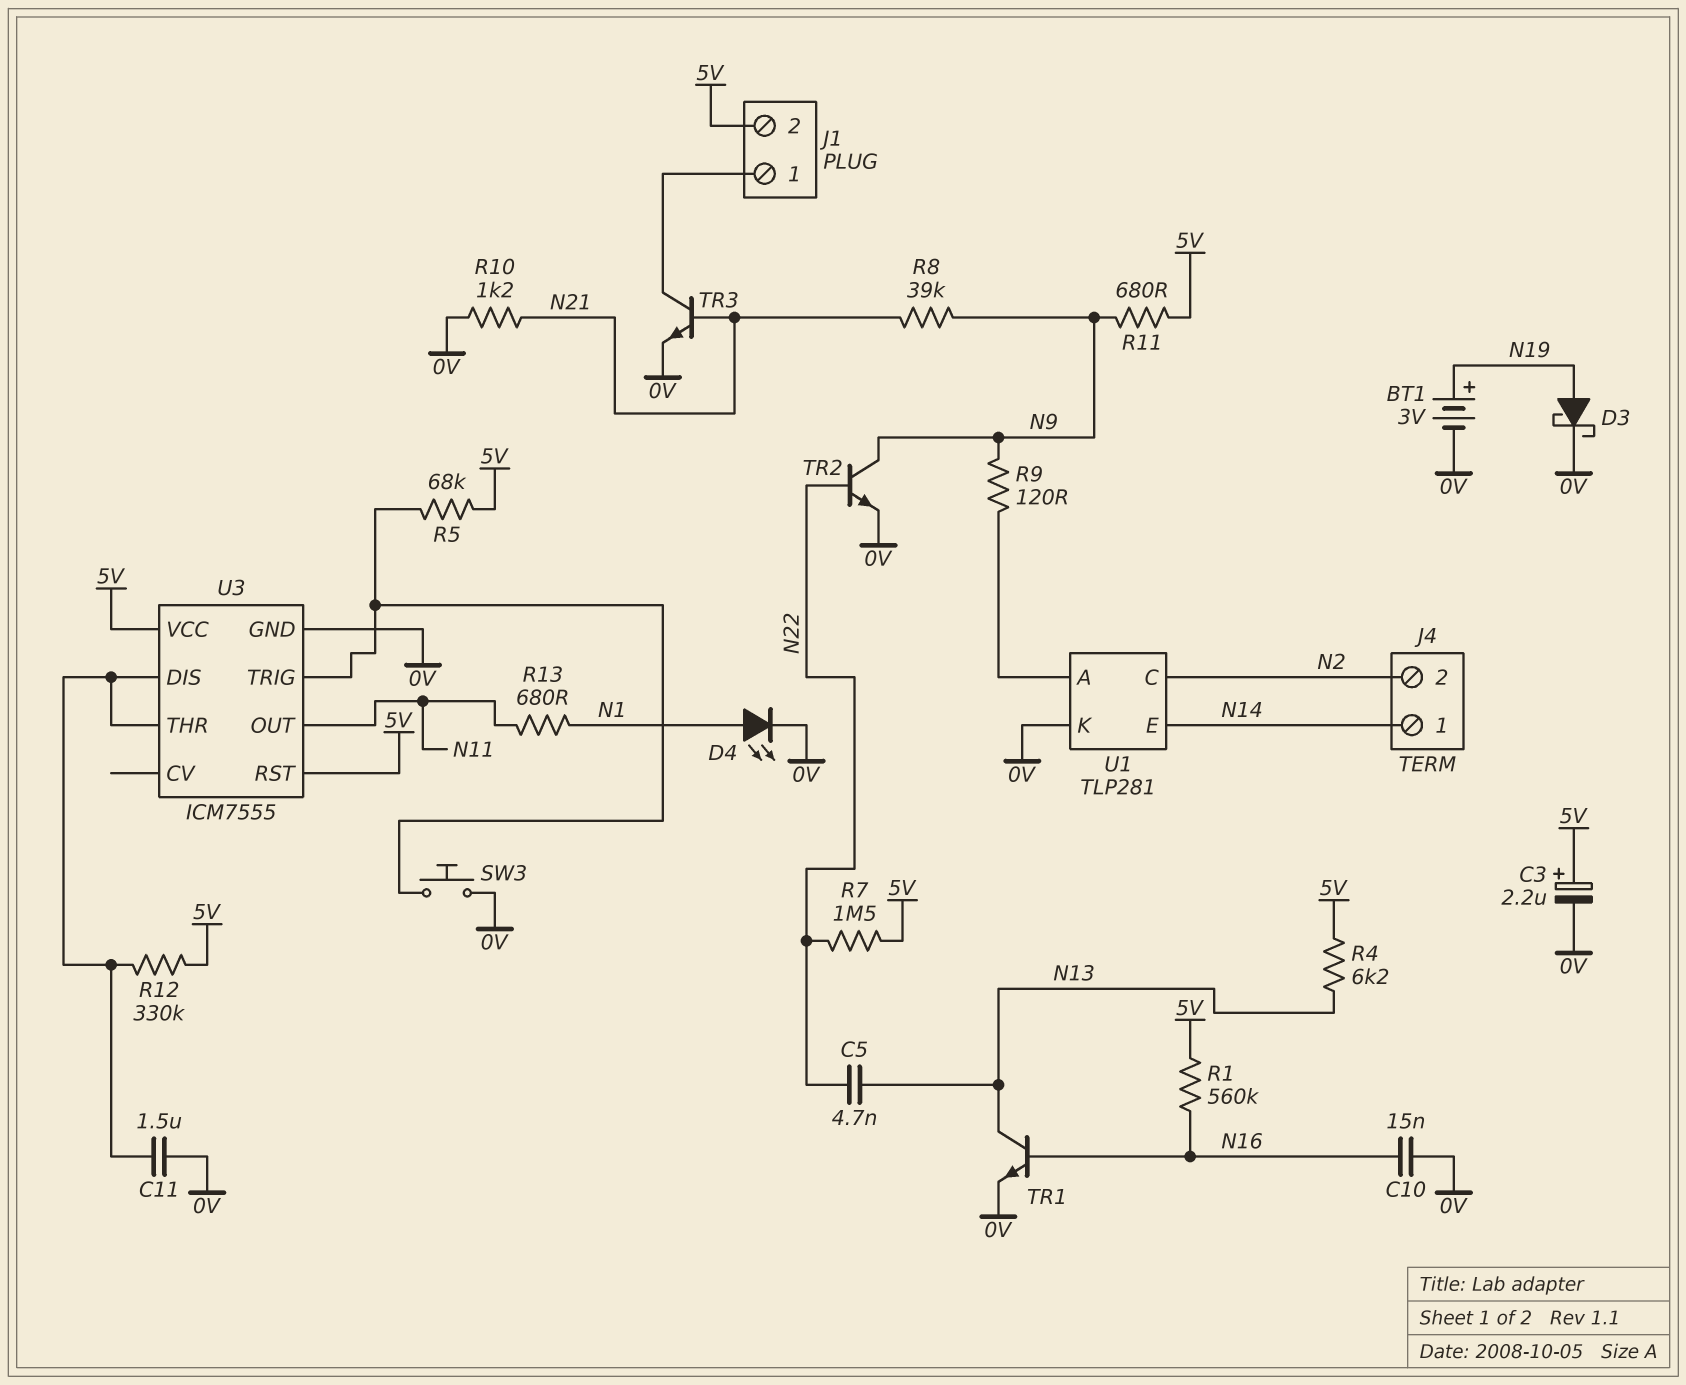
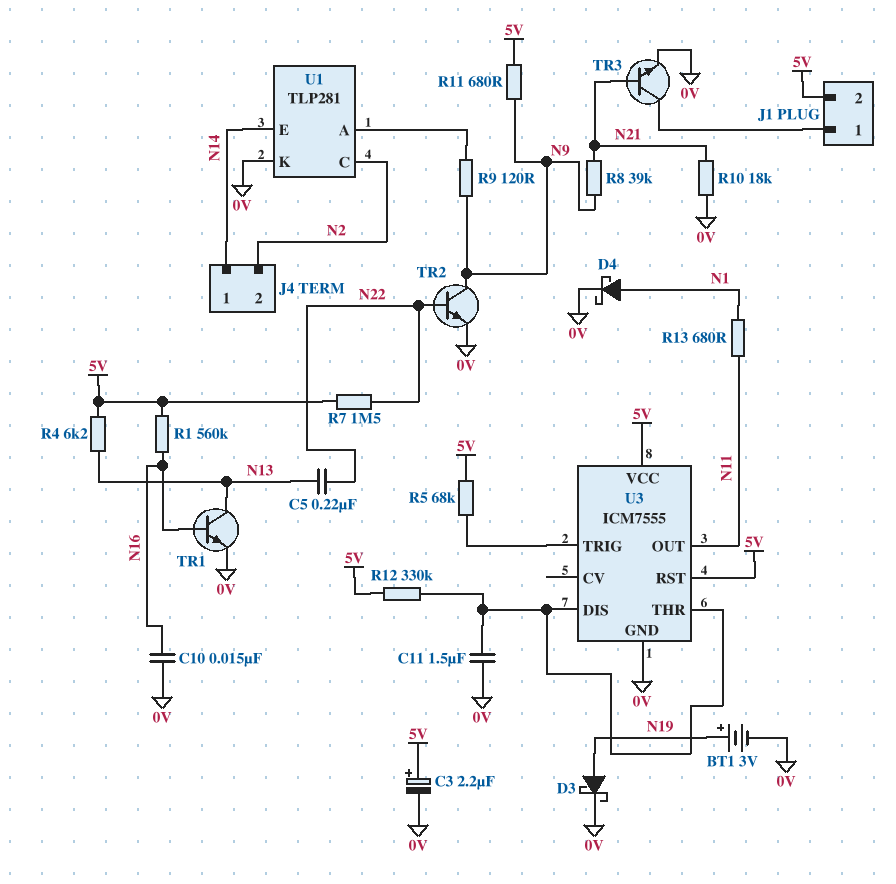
C5: 4.7nF (N13, N22) -> 220nF (N13, N22)
D4: LED (A N1, K 0V) -> schottky (A N1, K 0V)
R10: 1.2k (0V, N21) -> 18k (0V, N21)
SW3: button (0V, U3/TRIG) -> none

